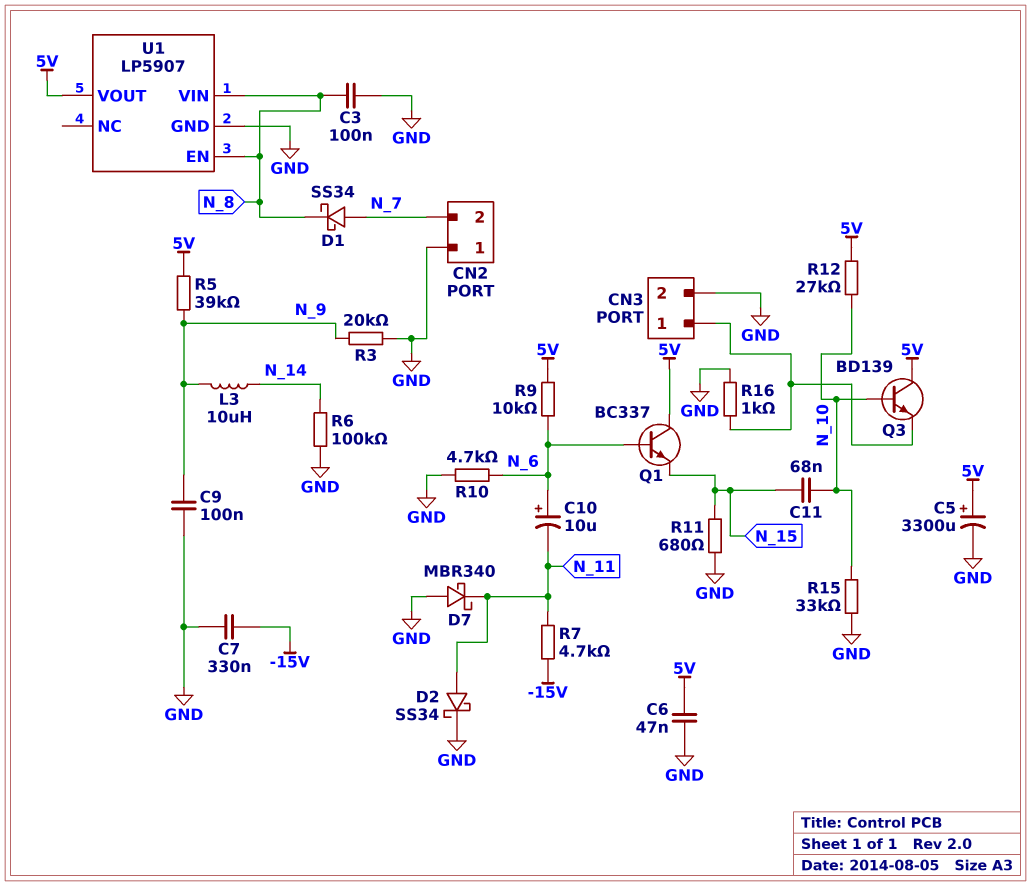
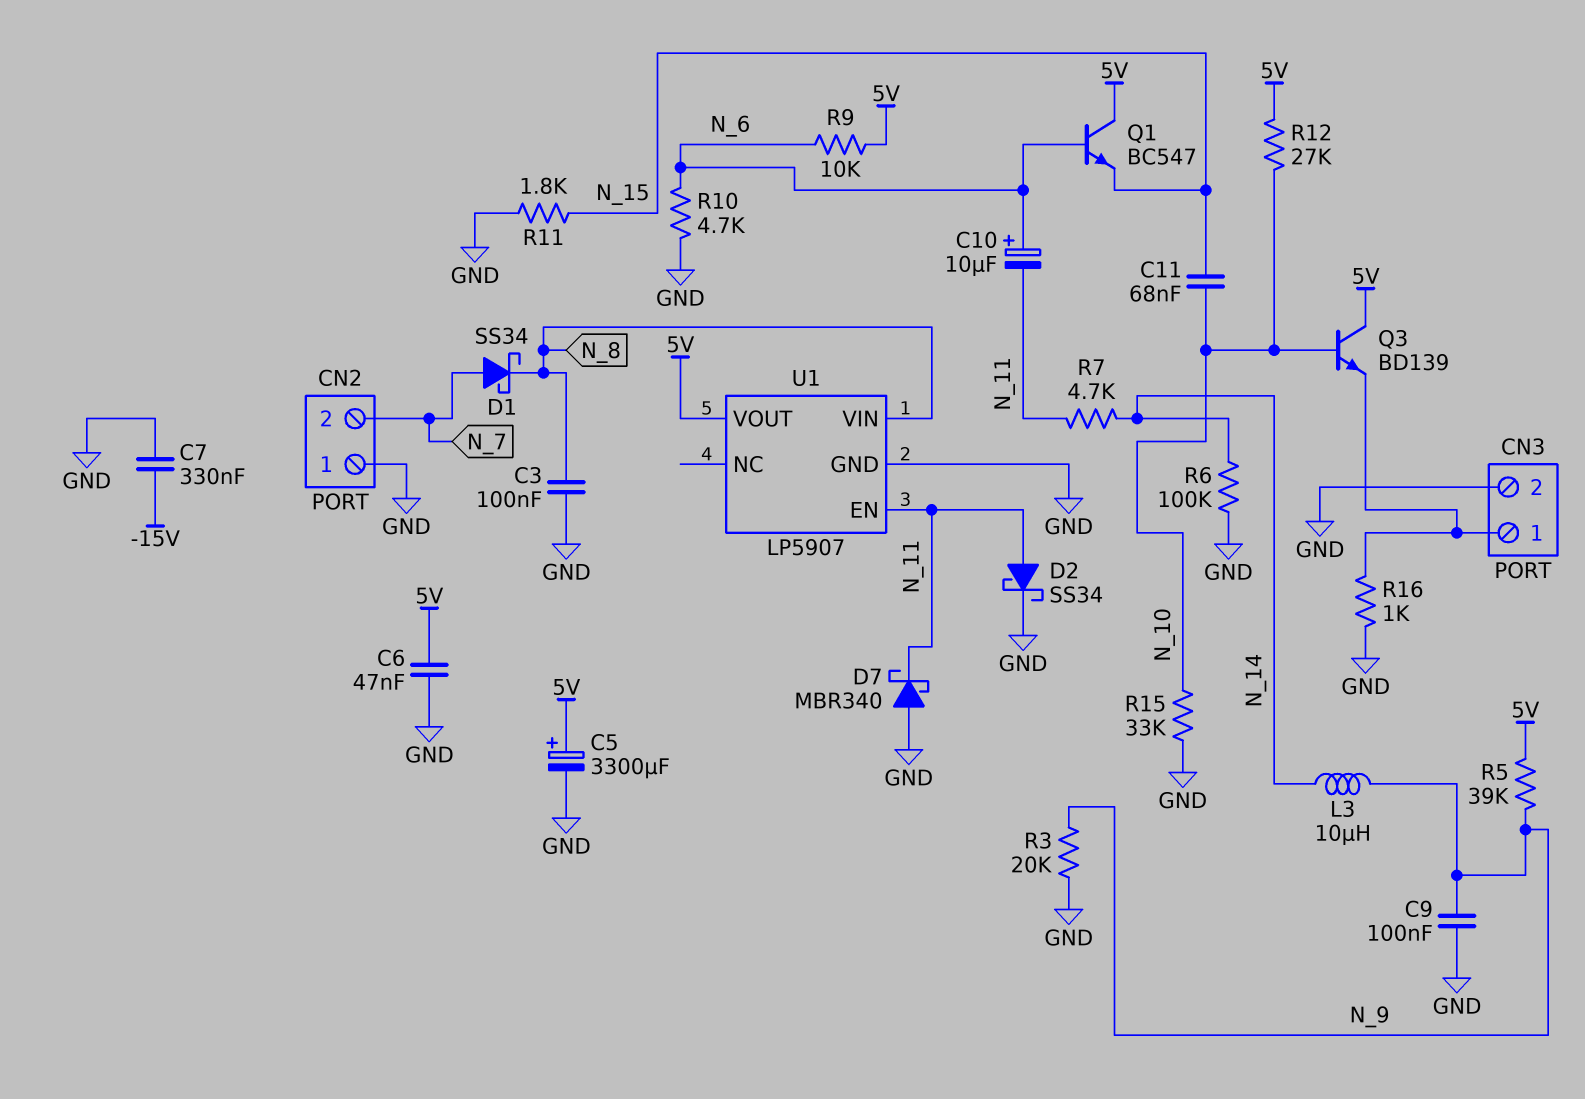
Q1: NPN BC337 (B N_6, C 5V, E N_15) -> NPN BC547 (B N_6, C 5V, E N_15)
R7: 4.7k (-15V, N_11) -> 4.7k (N_11, N_14)
R11: 680 (GND, N_15) -> 1.8k (GND, N_15)
U1 pin EN: N_8 -> N_11

